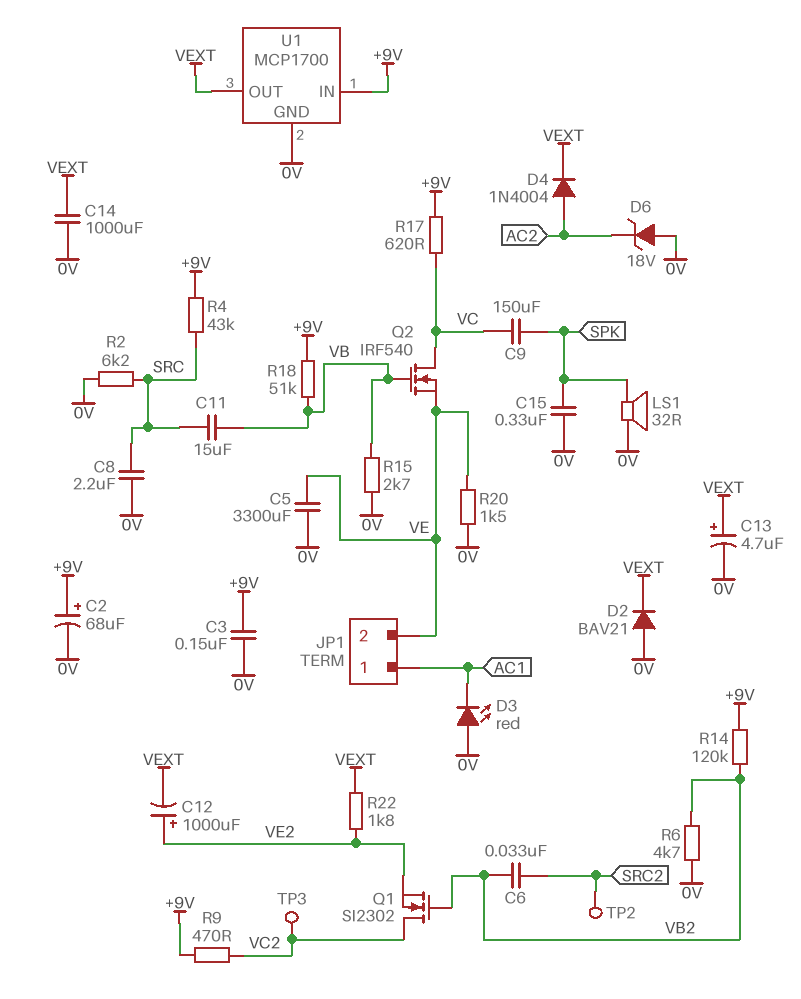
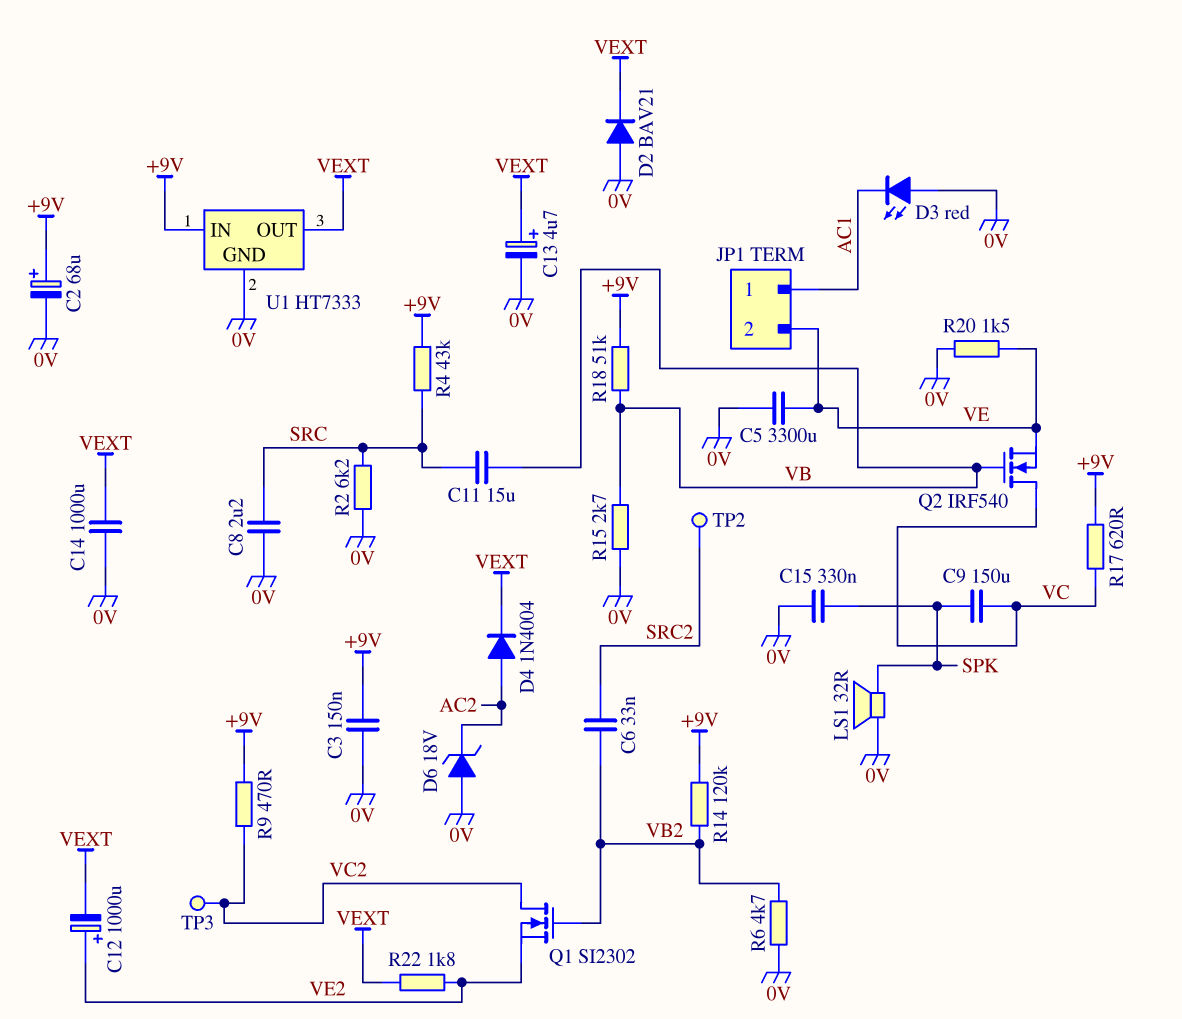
U1: MCP1700 -> HT7333

